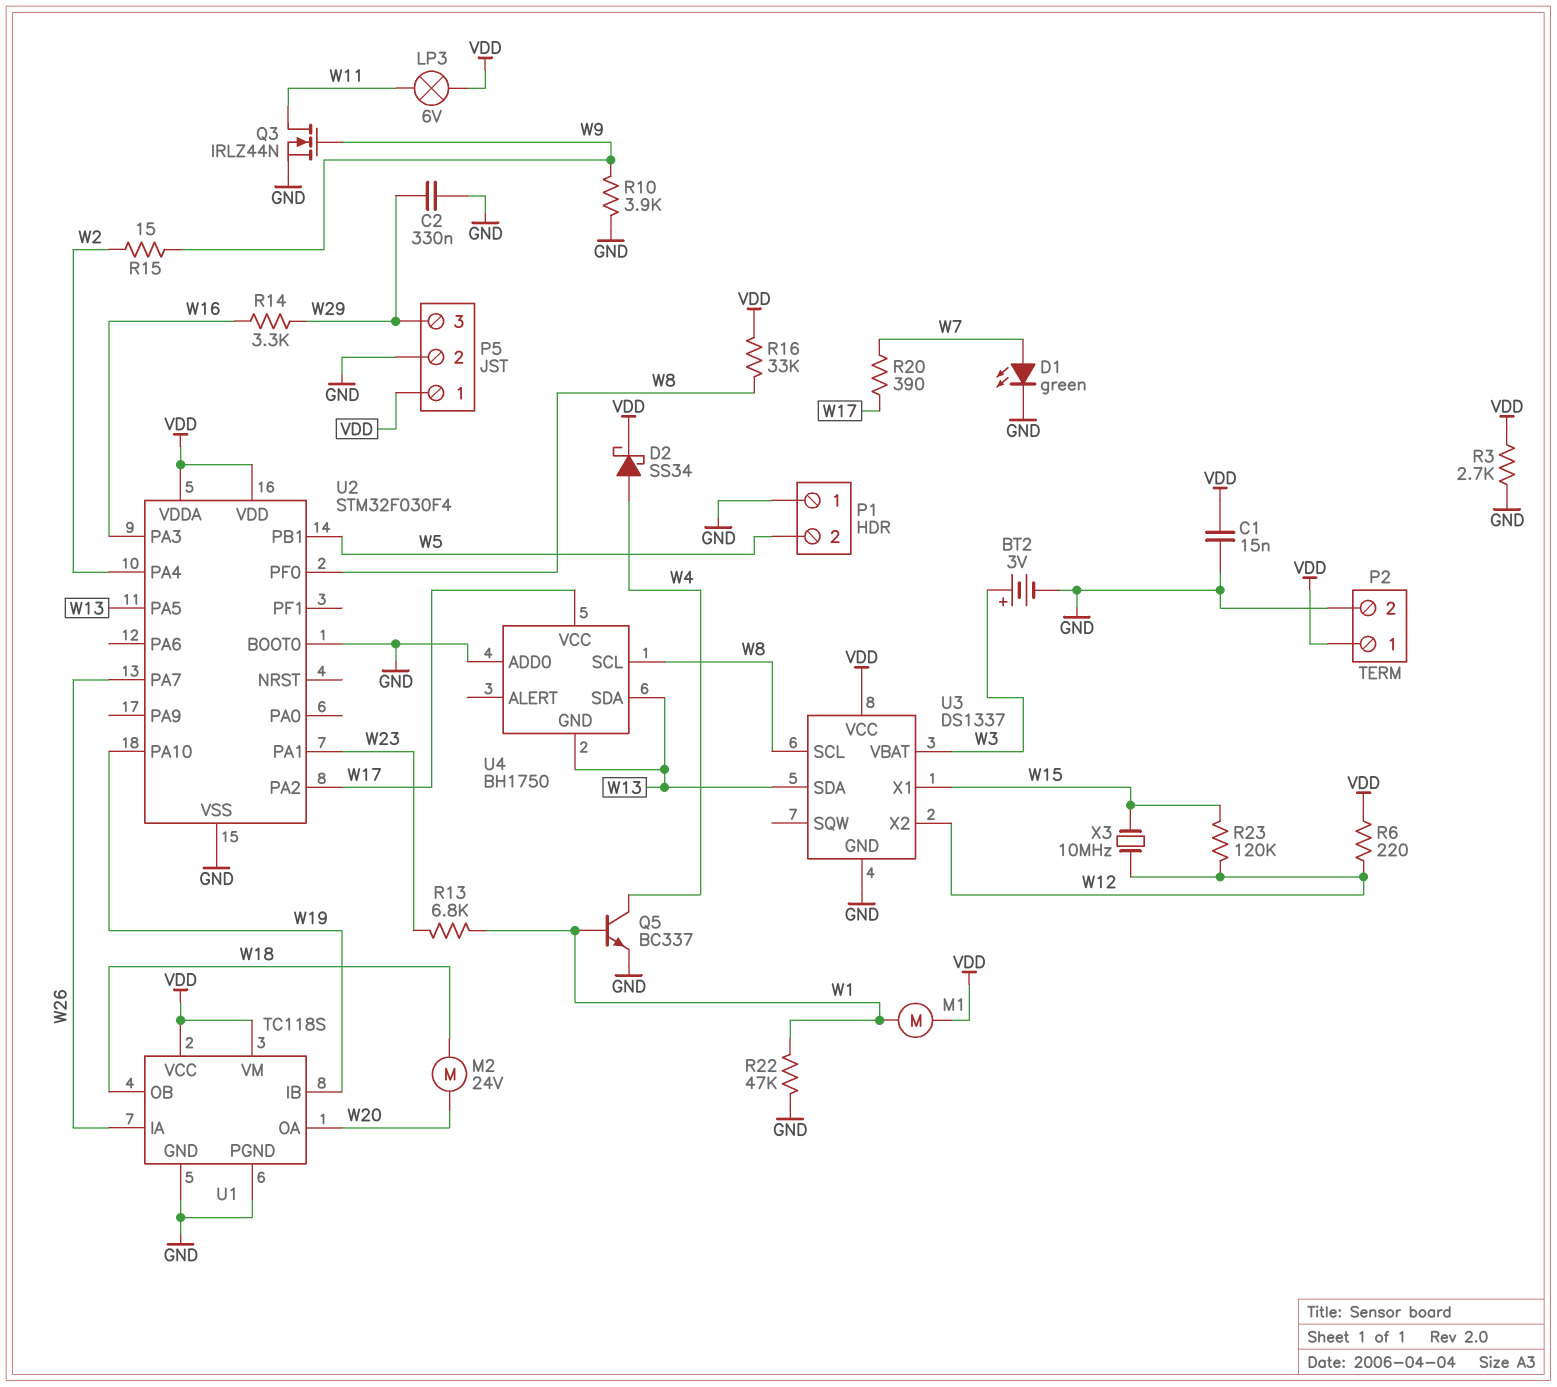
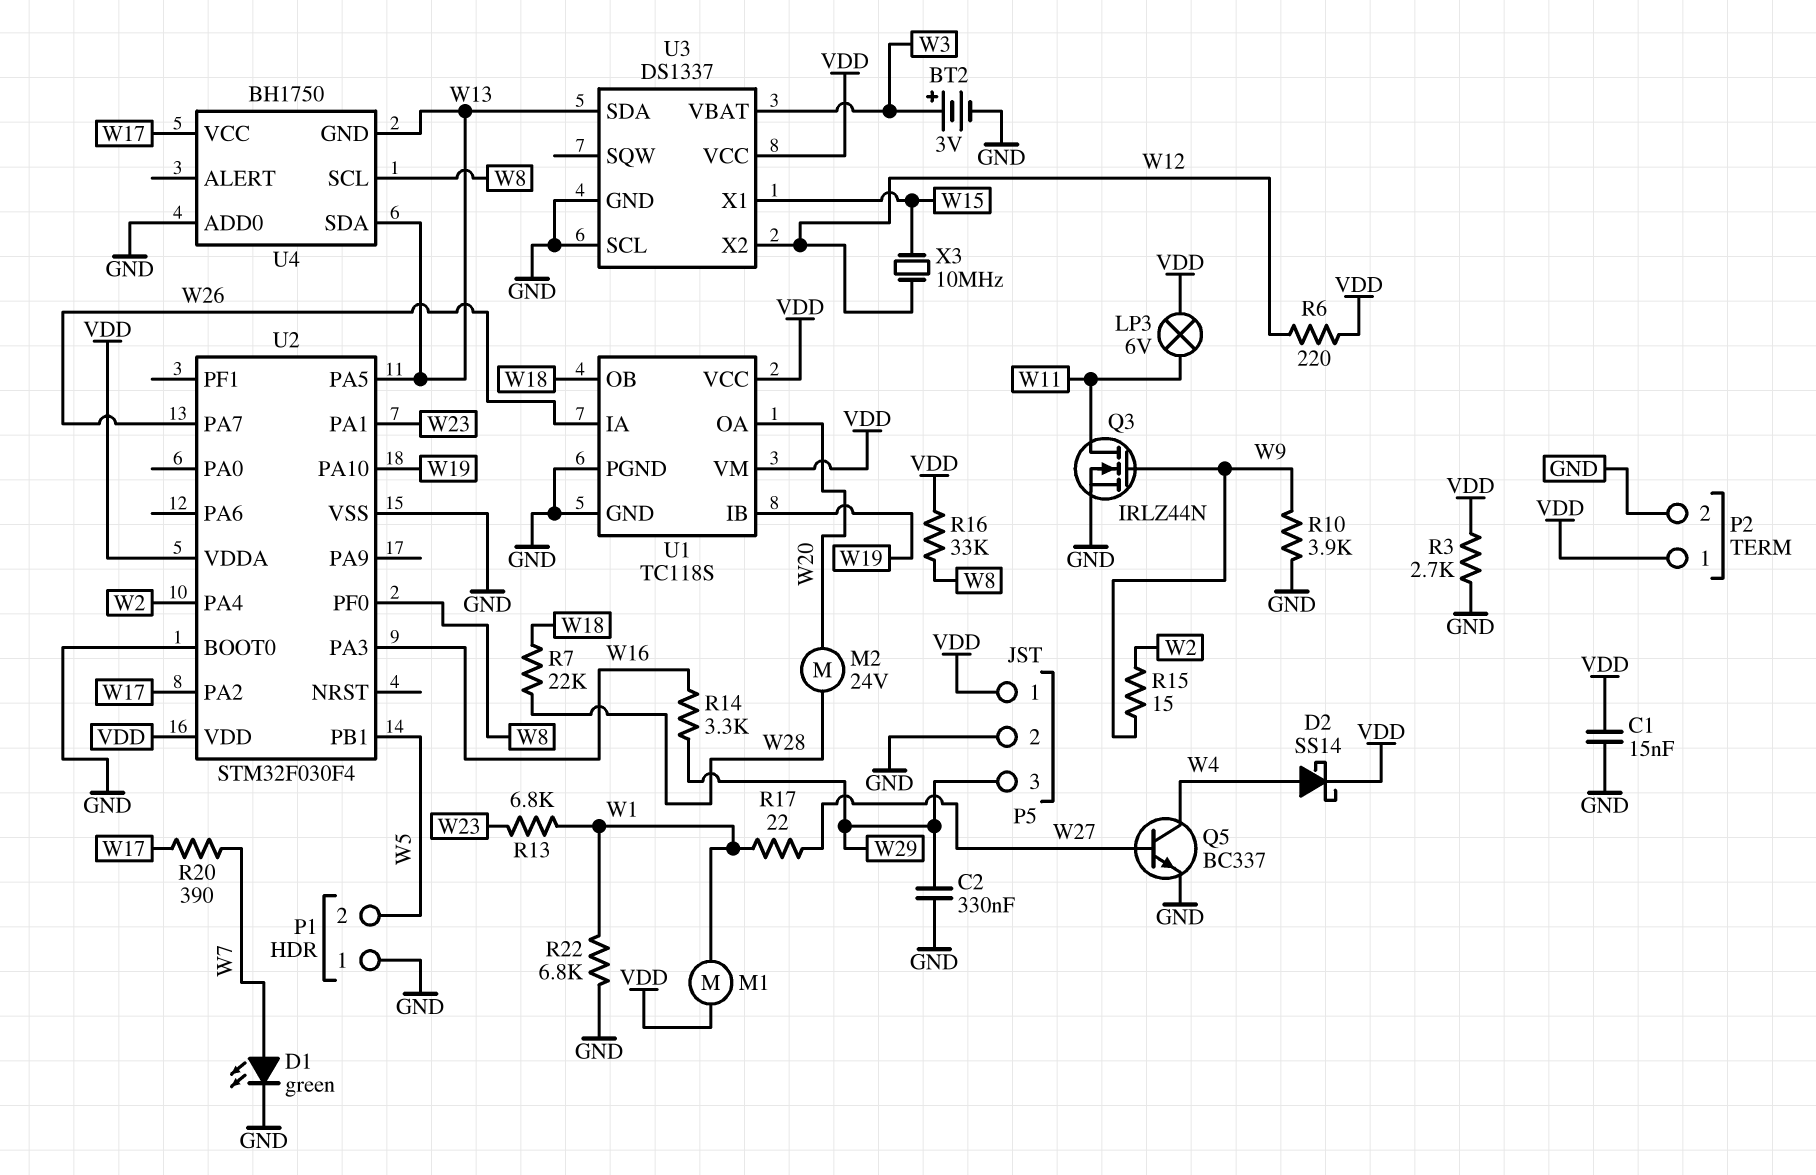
D2: schottky SS34 (A W4, K VDD) -> schottky SS14 (A W4, K VDD)
M2: motor 24V (W18, W20) -> motor 24V (W20, W28)
Q5: NPN BC337 (B W1, C W4, E GND) -> NPN BC337 (B W27, C W4, E GND)
R7: none -> 22k (W18, W28)
R17: none -> 22 (W1, W27)
R22: 47k (GND, W1) -> 6.8k (GND, W1)
R23: 120k (W12, W15) -> none
U3 pin SCL: W8 -> GND

